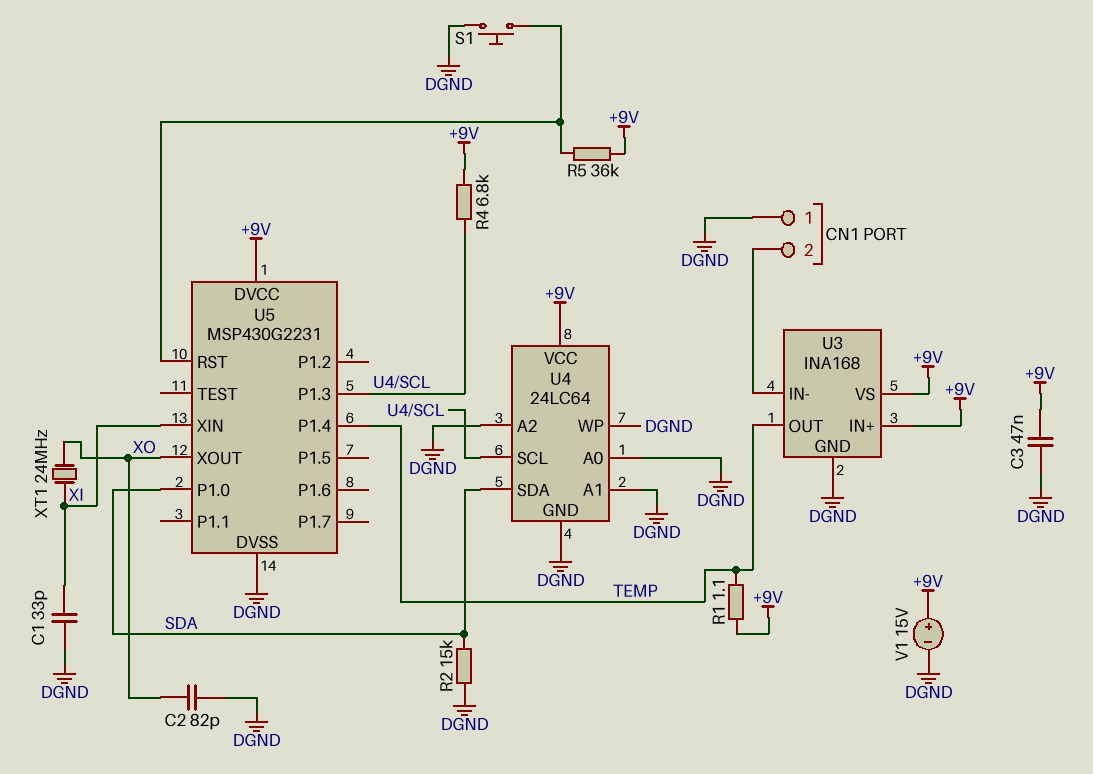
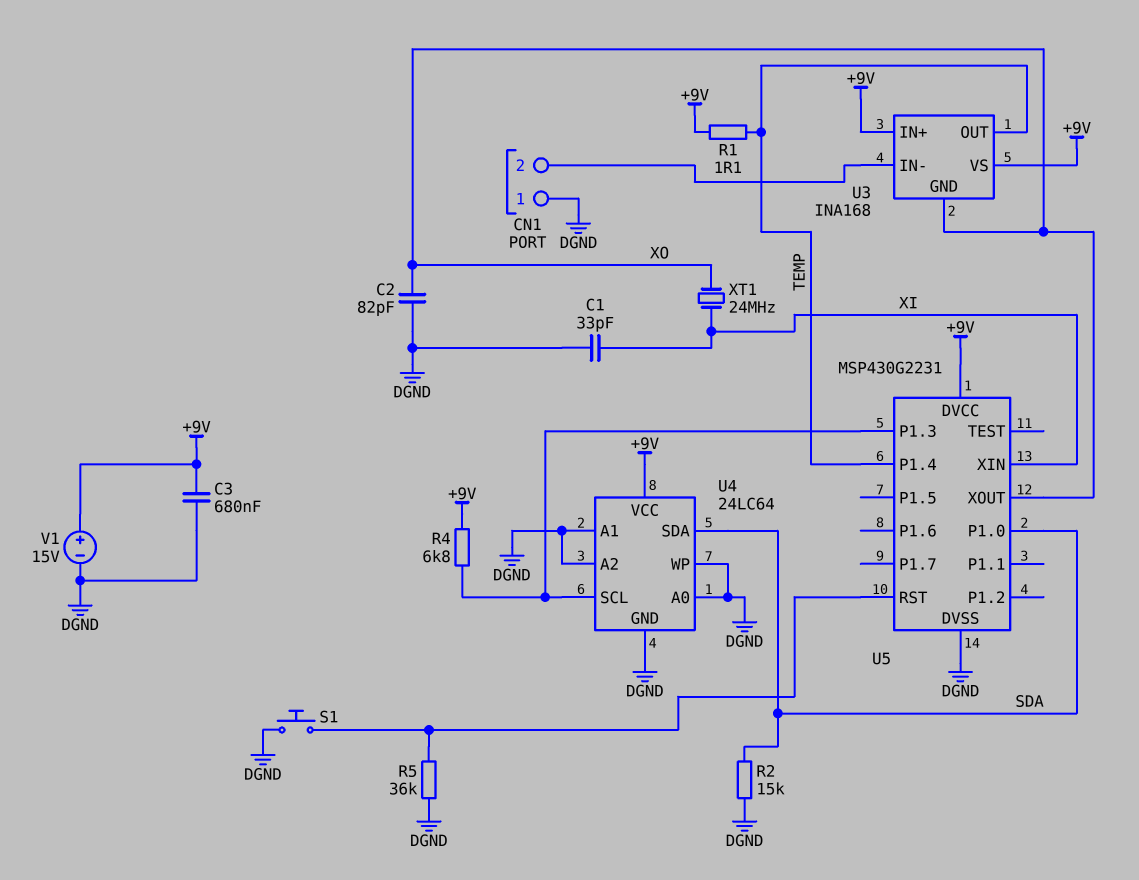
C3: 47nF (+9V, DGND) -> 680nF (+9V, DGND)
R5: 36k (+9V, U5/RST) -> 36k (DGND, U5/RST)
U3 pin GND: DGND -> XO

